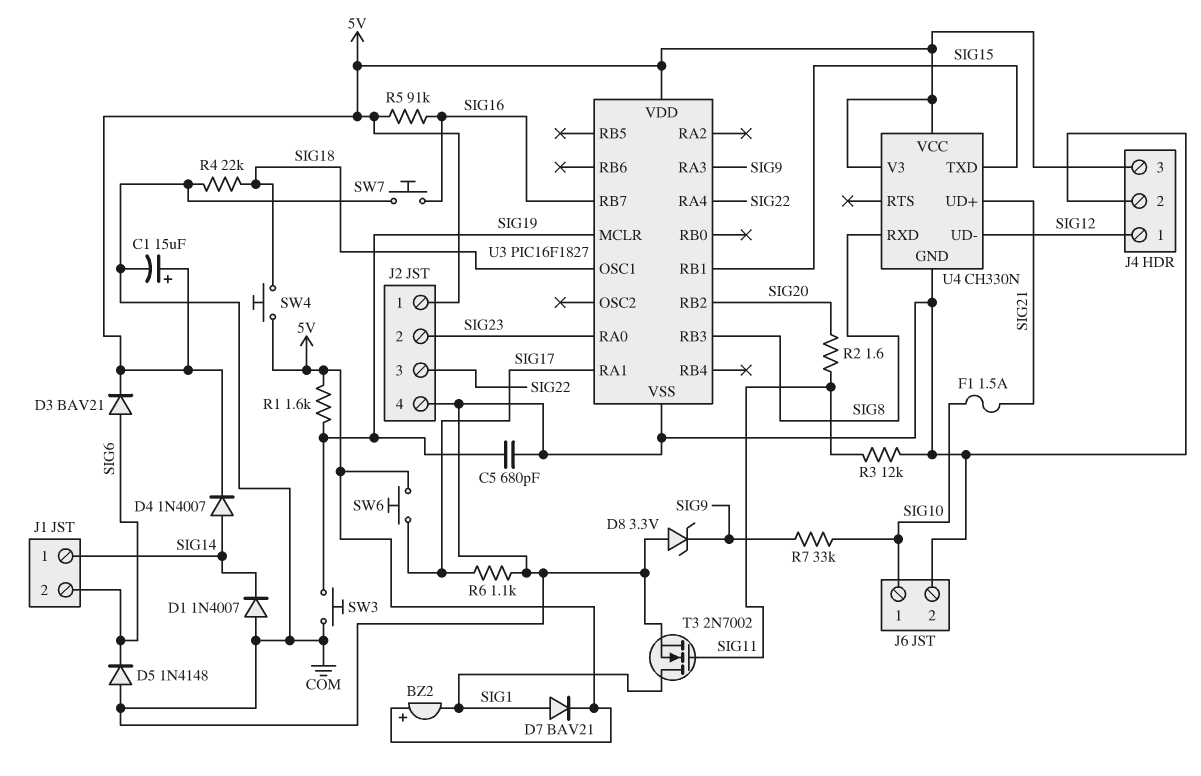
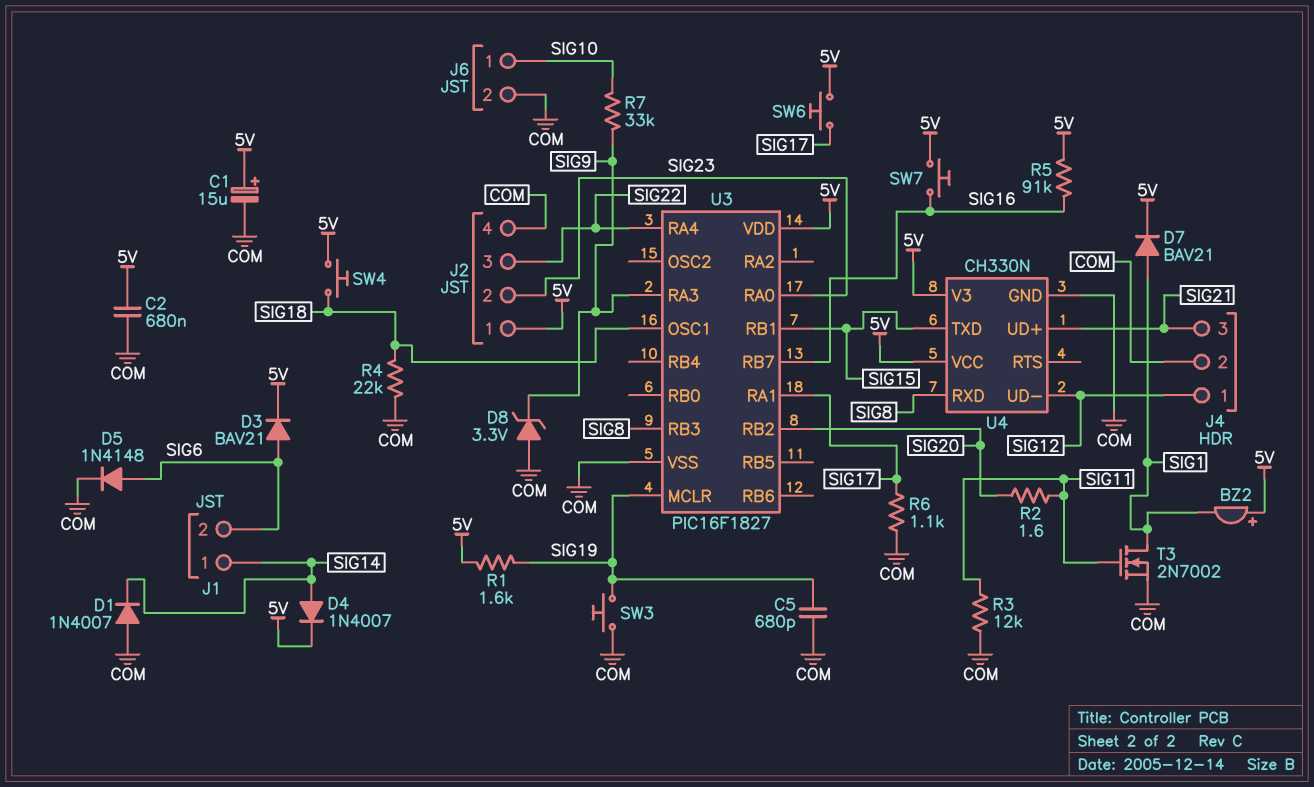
C2: none -> 680nF (5V, COM)
D5: diode 1N4148 (A COM, K SIG6) -> diode 1N4148 (A SIG6, K COM)
F1: 1.5A (SIG10, SIG21) -> none
J4 pin 3: 5V -> SIG21
SW7: button (COM, SIG16) -> button (5V, SIG16)

